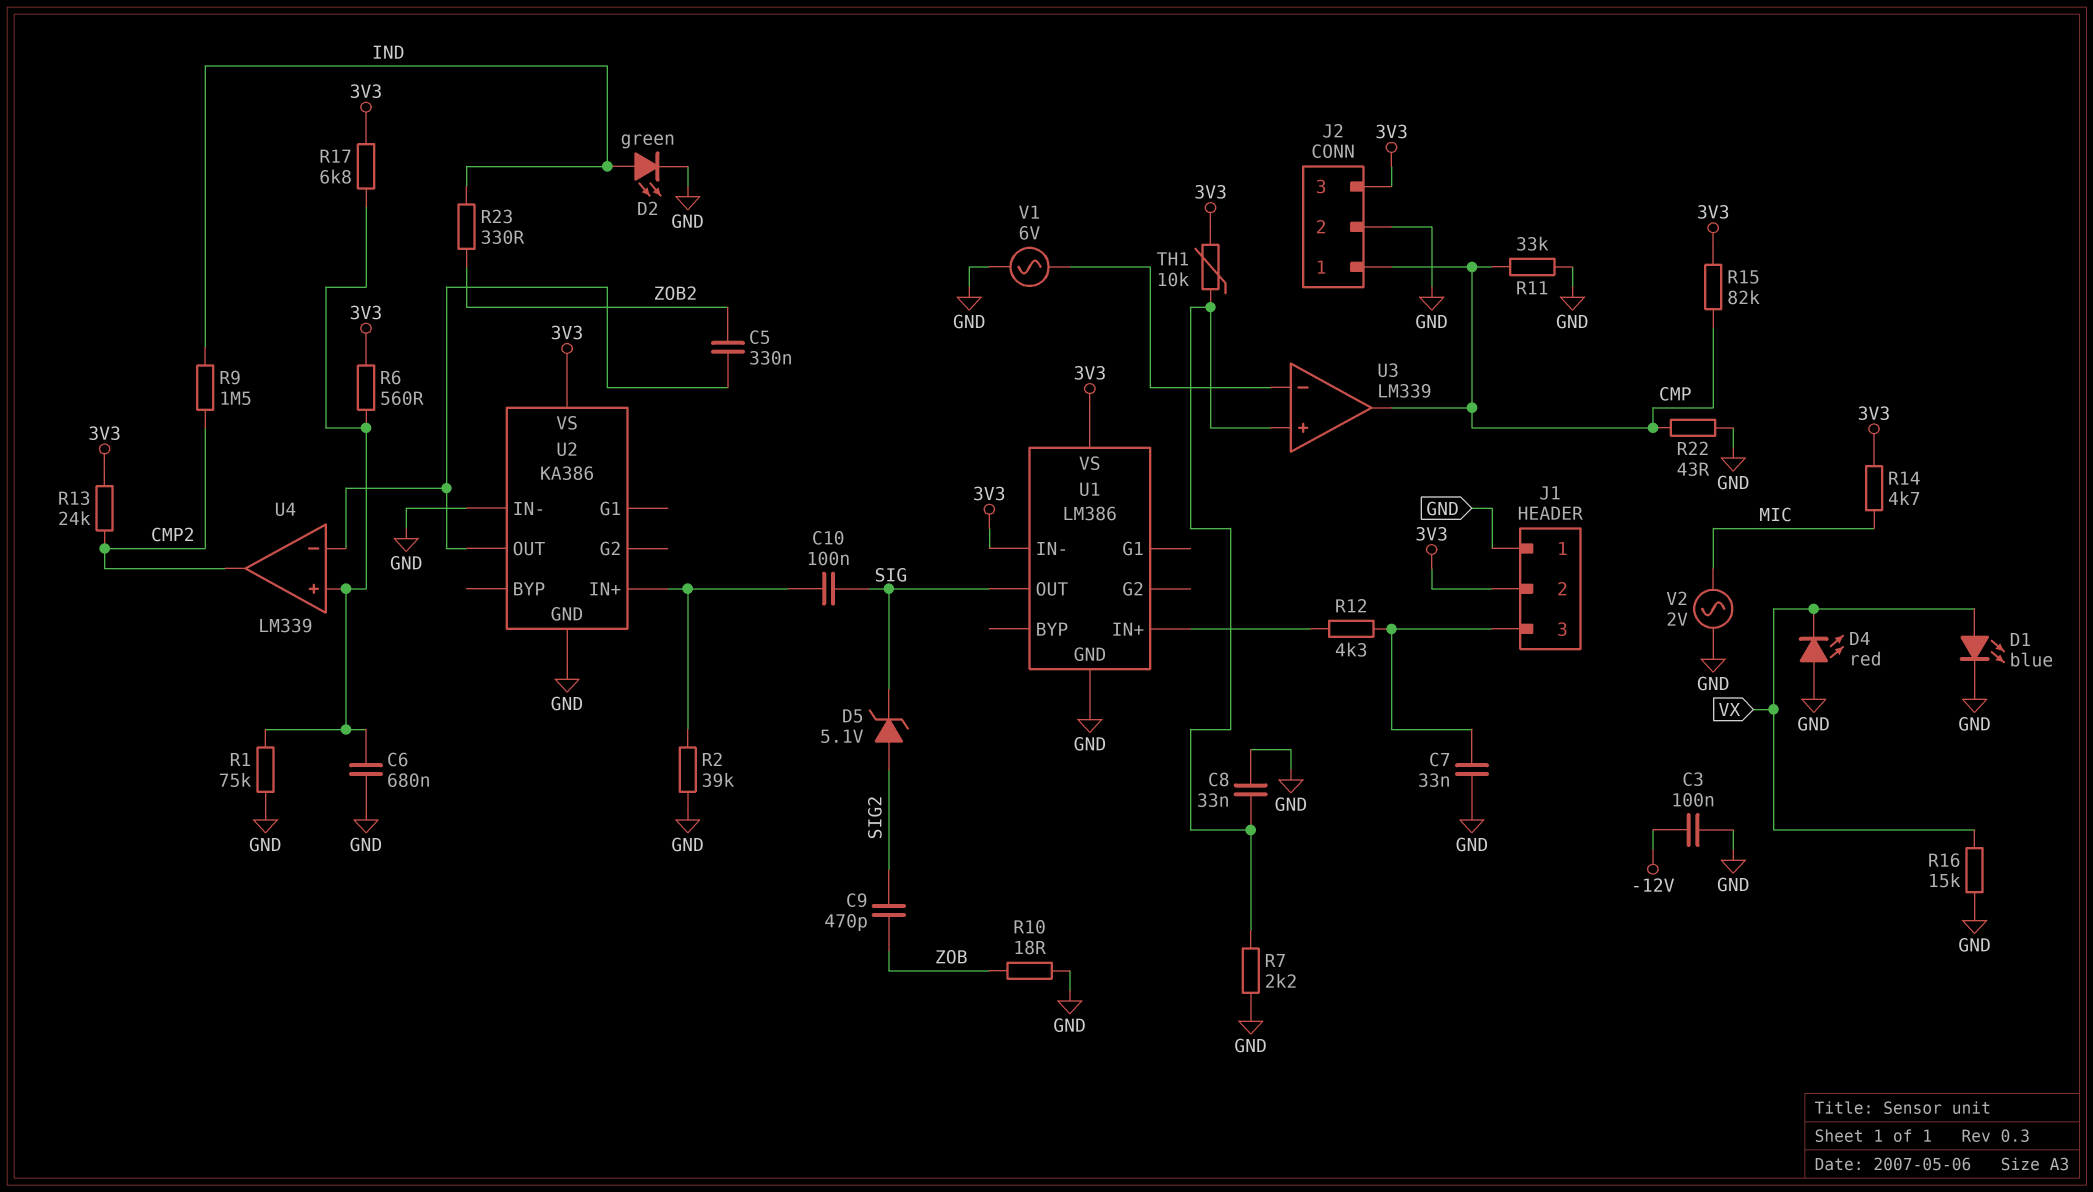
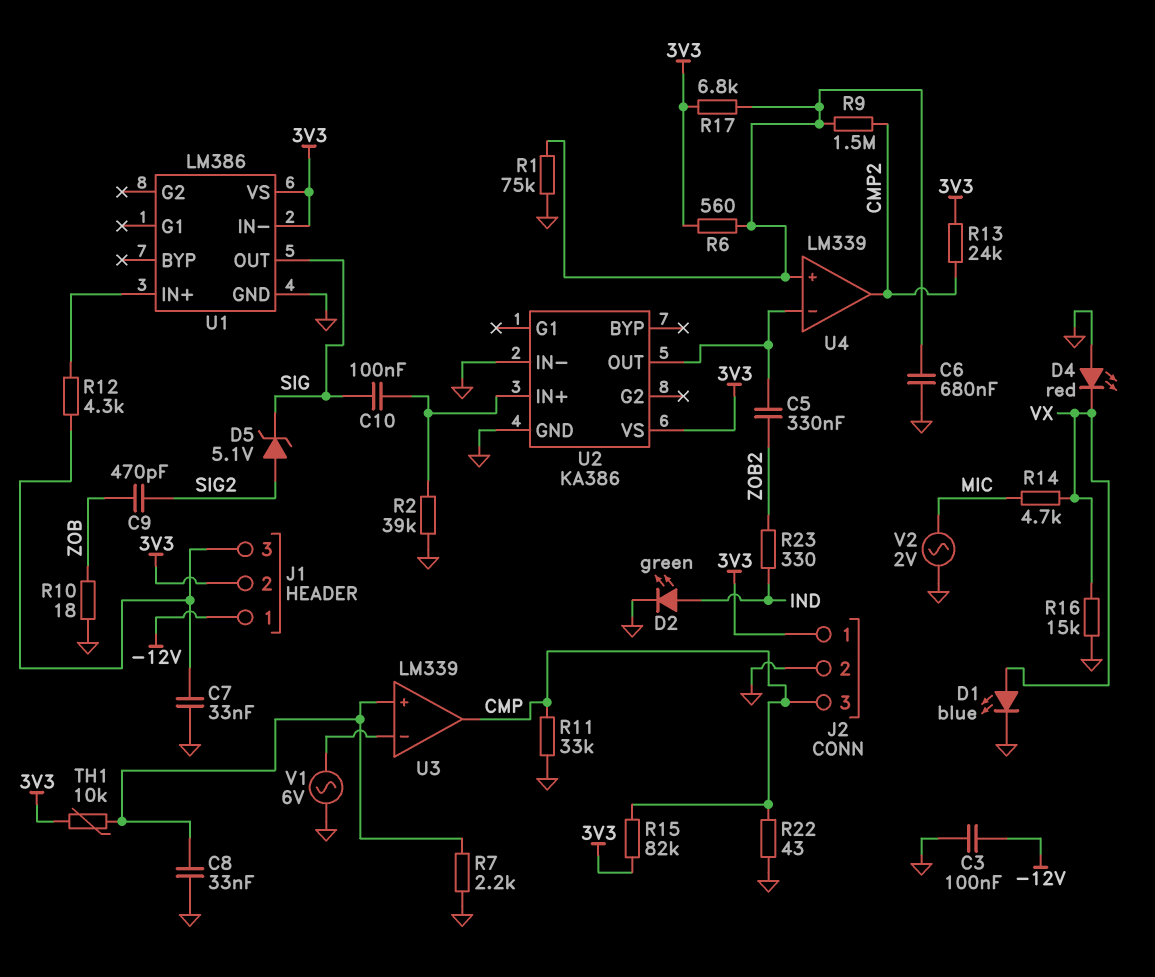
J1 pin 1: GND -> -12V
J2 pin 1: CMP -> 3V3
J2 pin 3: 3V3 -> CMP
R9: 1.5M (CMP2, IND) -> 1.5M (CMP2, U4/in+)
R14: 4.7k (3V3, MIC) -> 4.7k (MIC, VX)

